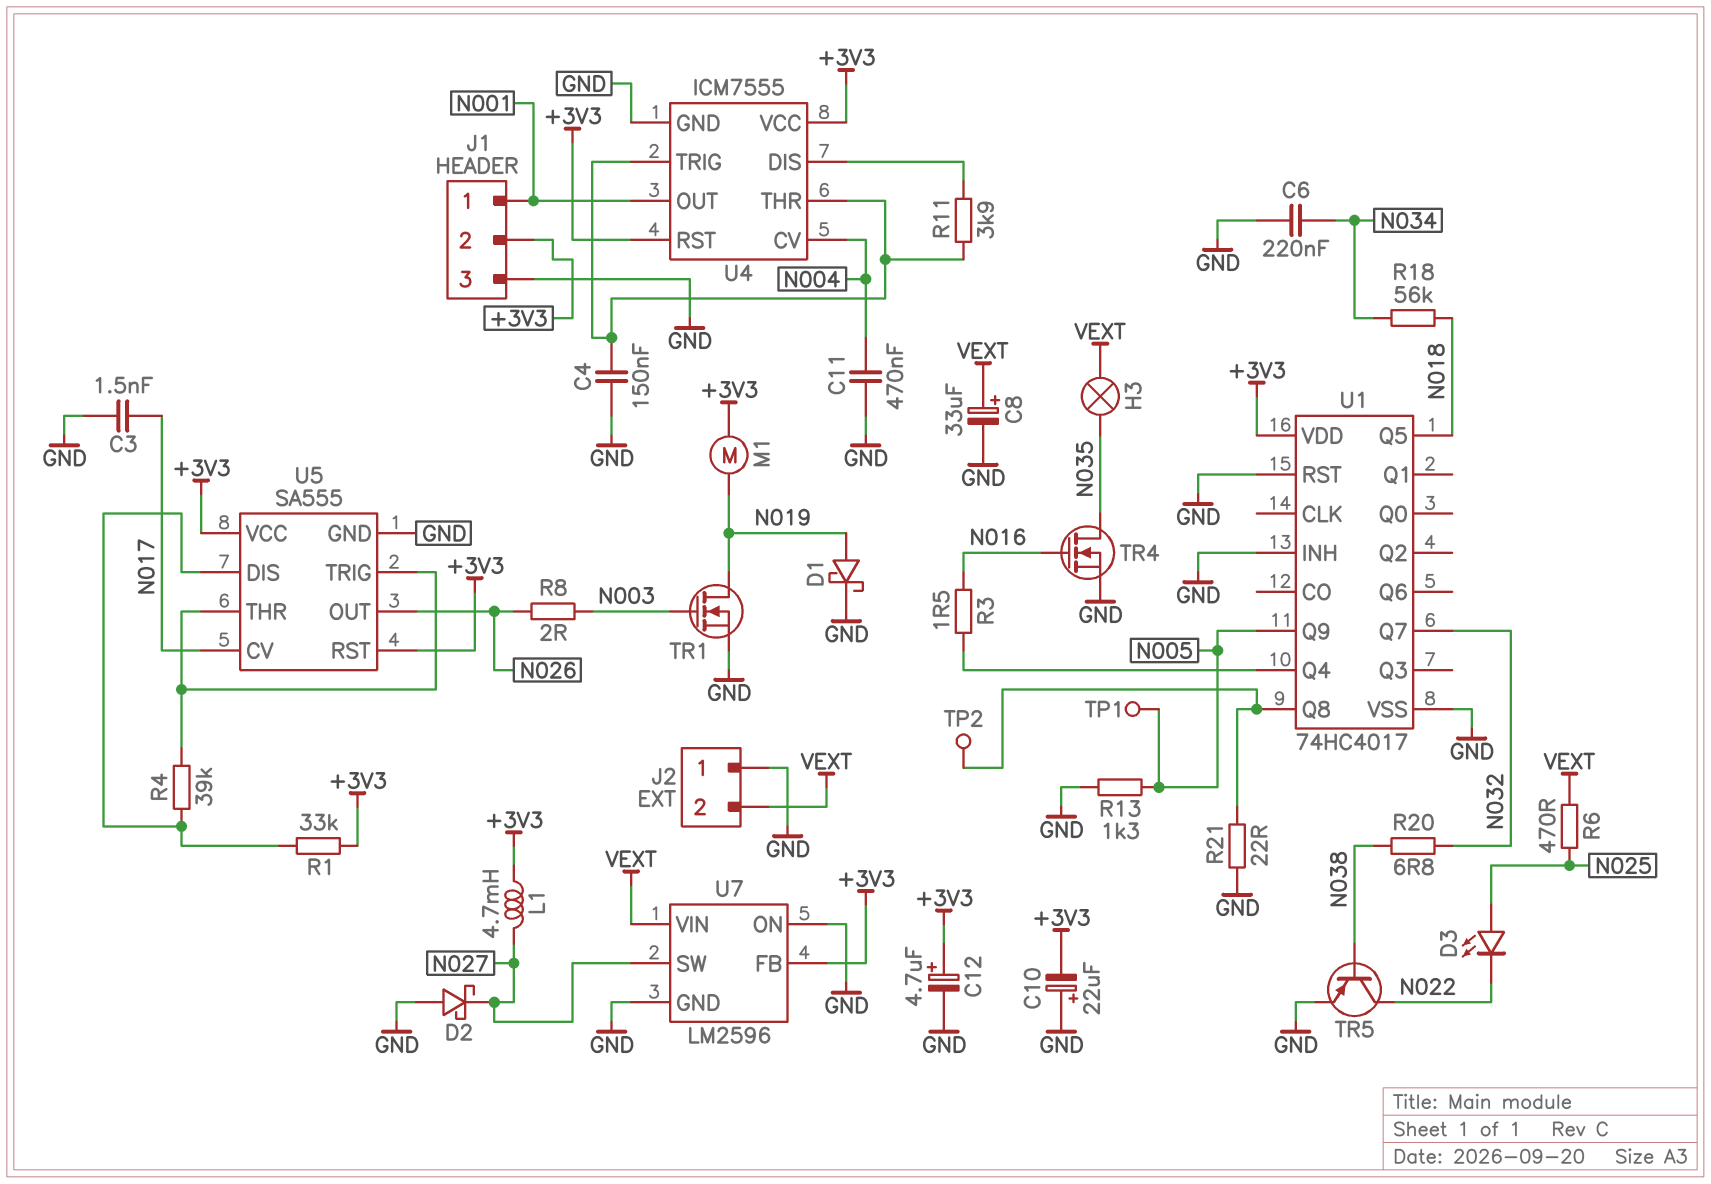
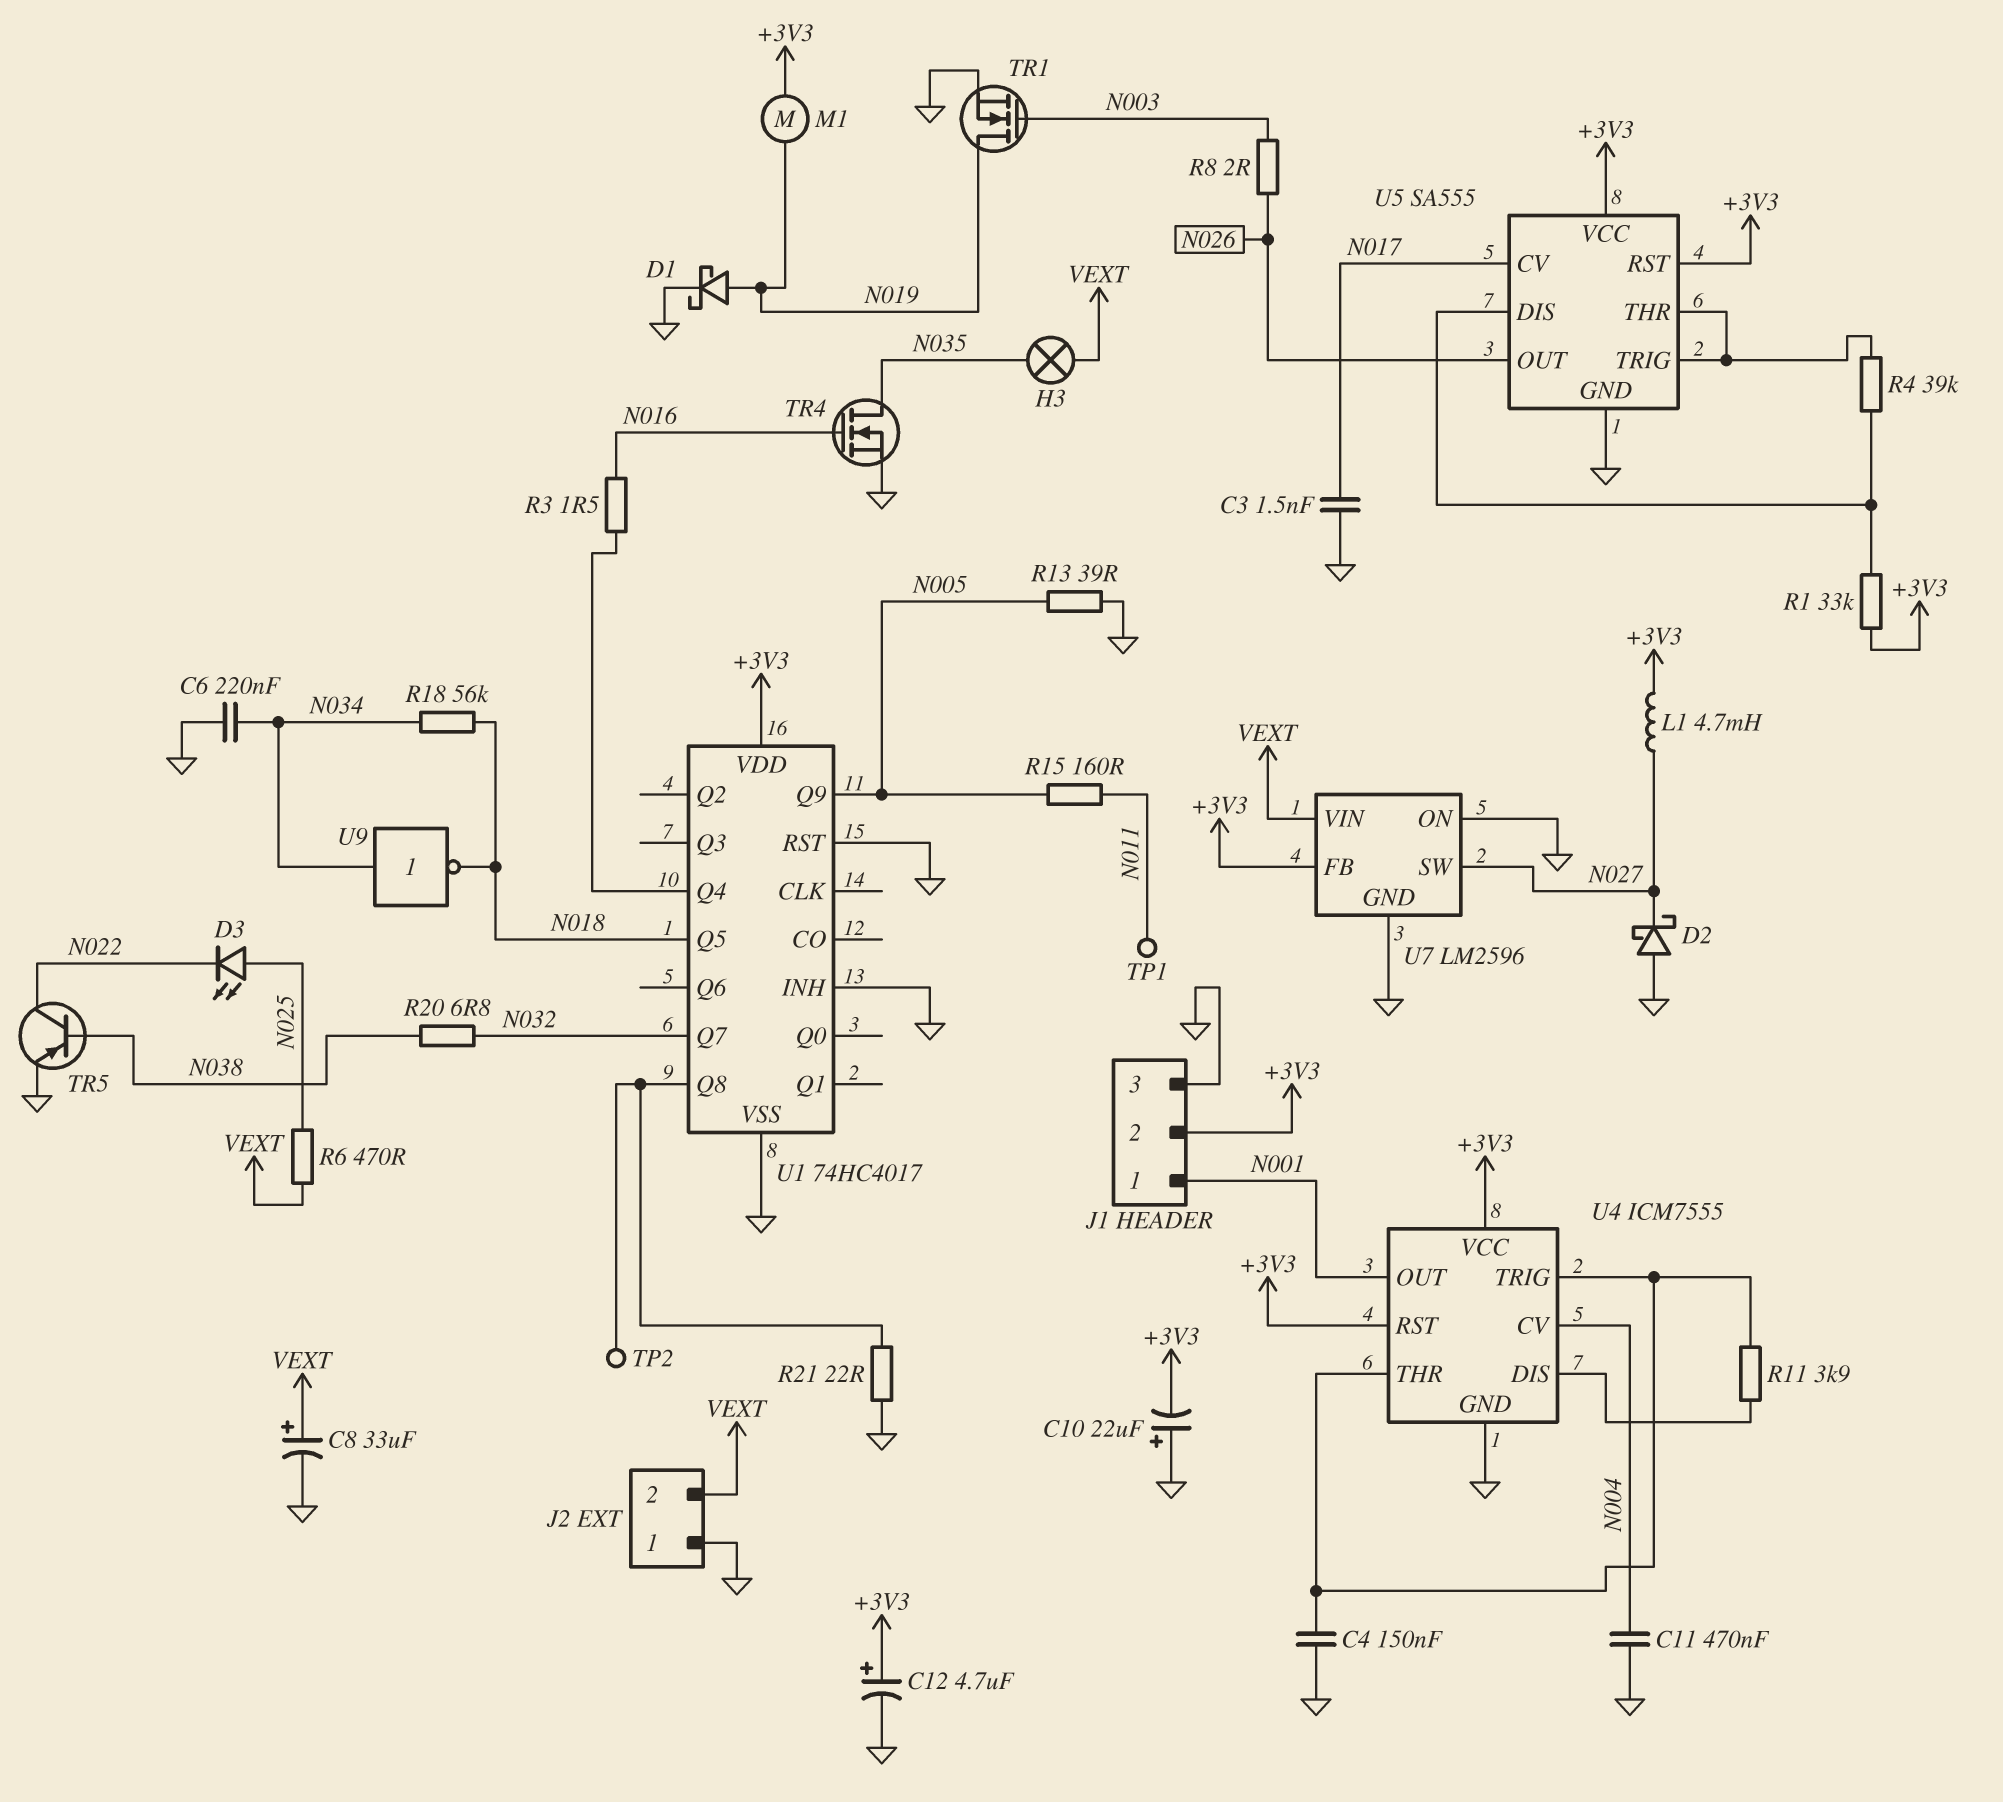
R13: 1.3k (GND, N005) -> 39 (GND, N005)
R15: none -> 160 (N005, N011)
TP1: test point (N005) -> test point (N011)
U9: none -> NOT (in N034, out N018)

